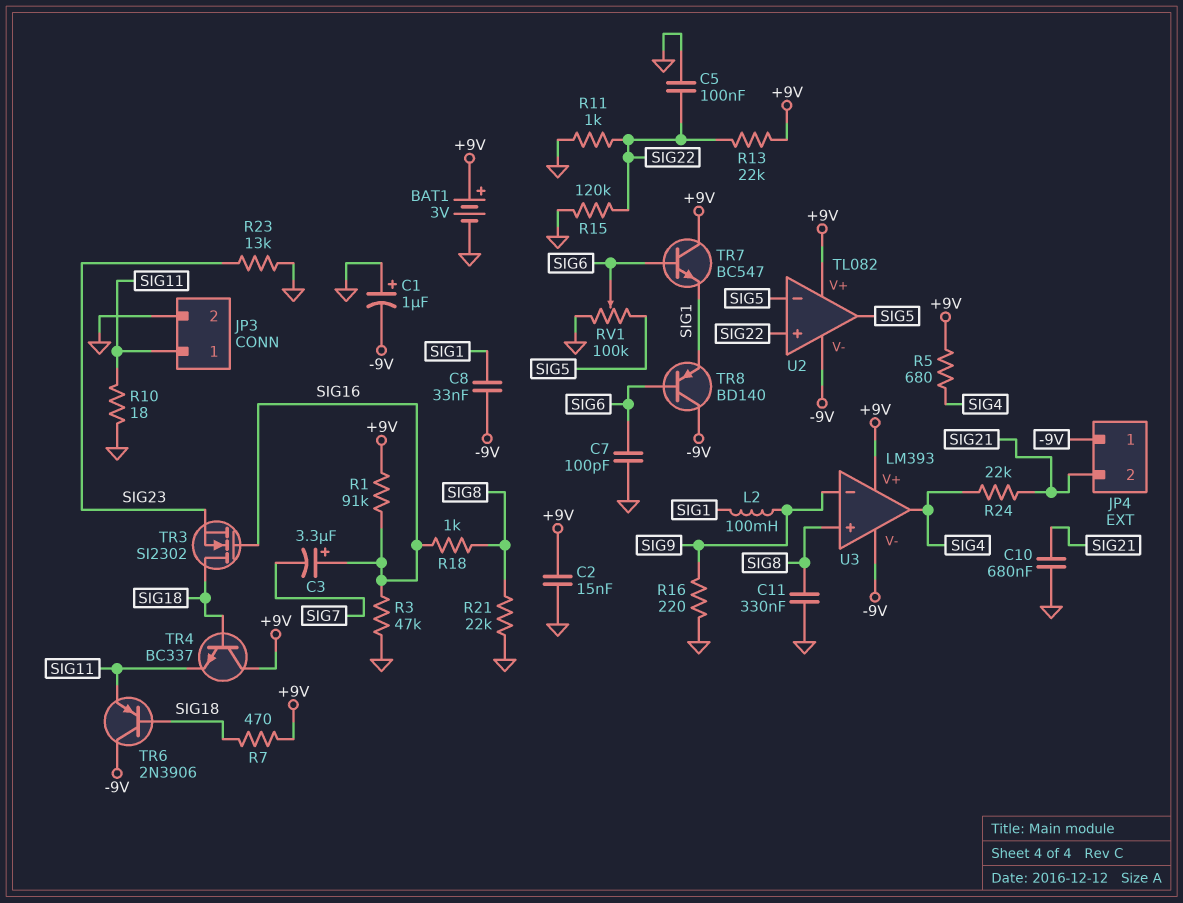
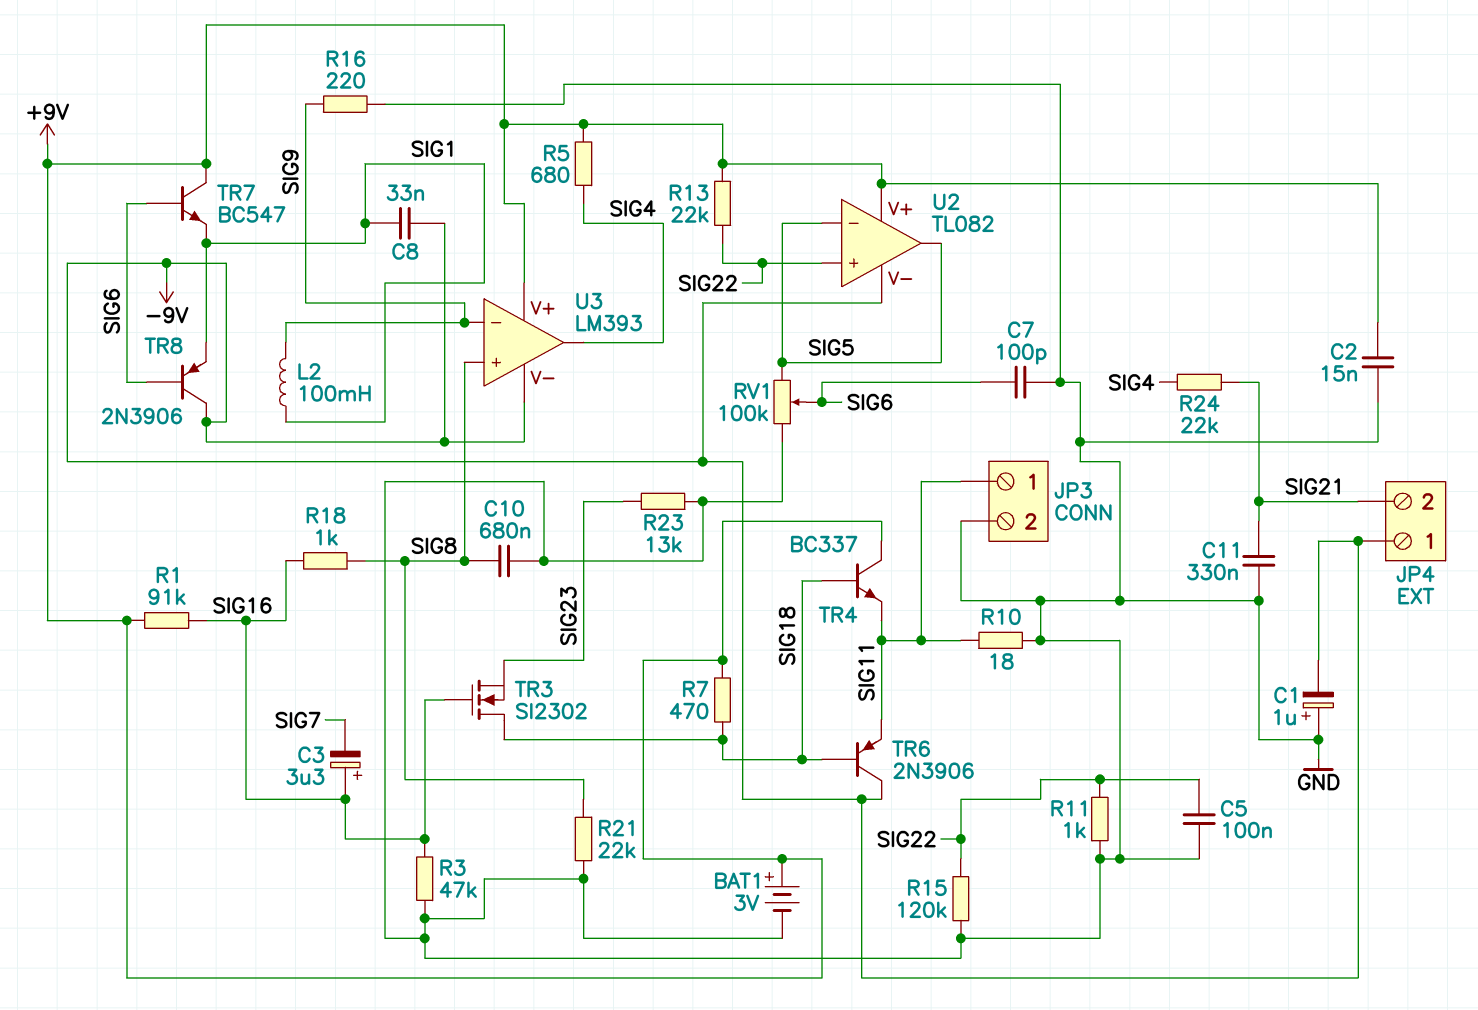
C10: 680nF (GND, SIG21) -> 680nF (GND, SIG8)
C11: 330nF (GND, SIG8) -> 330nF (GND, SIG21)
TR8: PNP BD140 (B SIG6, C -9V, E SIG1) -> PNP 2N3906 (B SIG6, C -9V, E SIG1)

